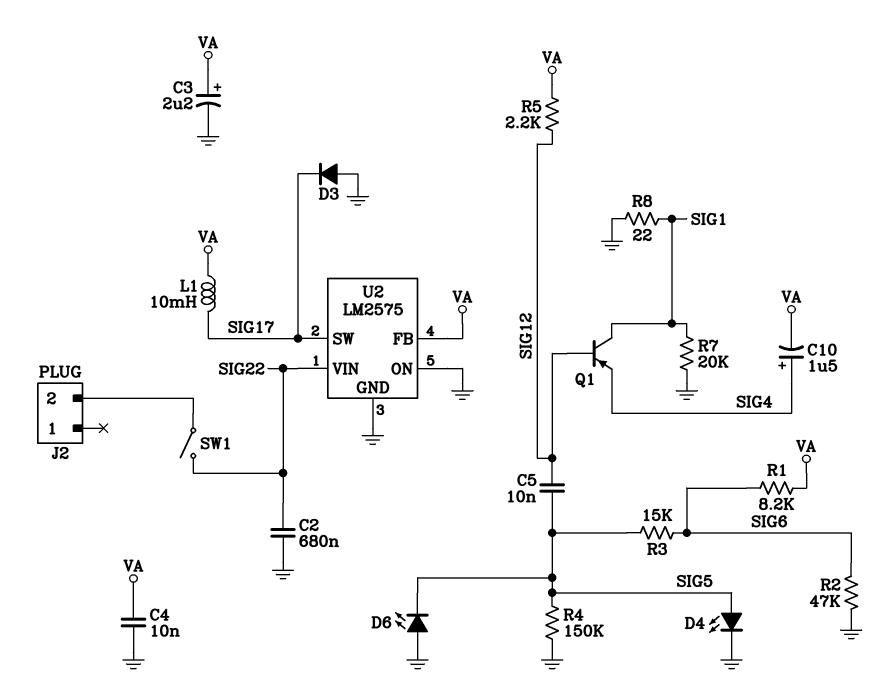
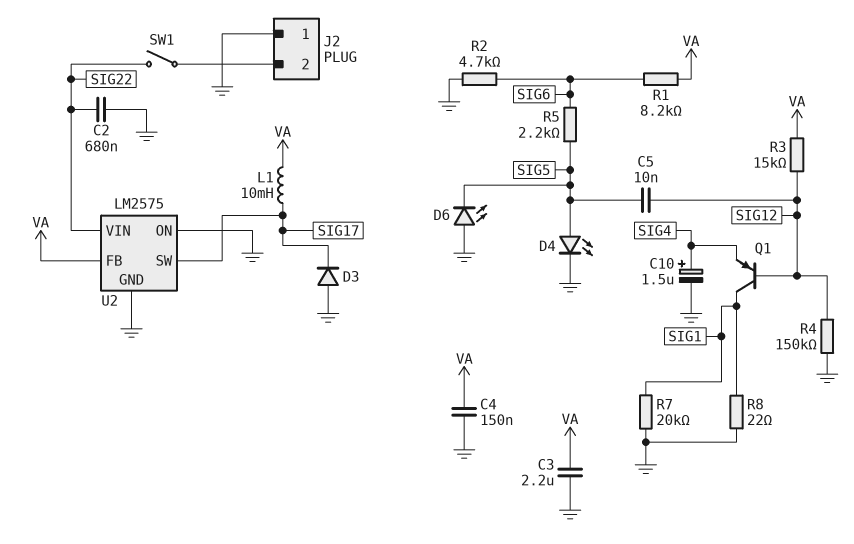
C3: 2.2uF (plus VA, minus GND) -> 2.2uF (GND, VA)
C4: 10nF (GND, VA) -> 150nF (GND, VA)
C10: 1.5uF (plus SIG4, minus VA) -> 1.5uF (plus SIG4, minus GND)
J2 pin 1: none -> GND
R2: 47k (GND, SIG6) -> 4.7k (GND, SIG6)
R3: 15k (SIG5, SIG6) -> 15k (SIG12, VA)
R4: 150k (GND, SIG5) -> 150k (GND, SIG12)
R5: 2.2k (SIG12, VA) -> 2.2k (SIG5, SIG6)

